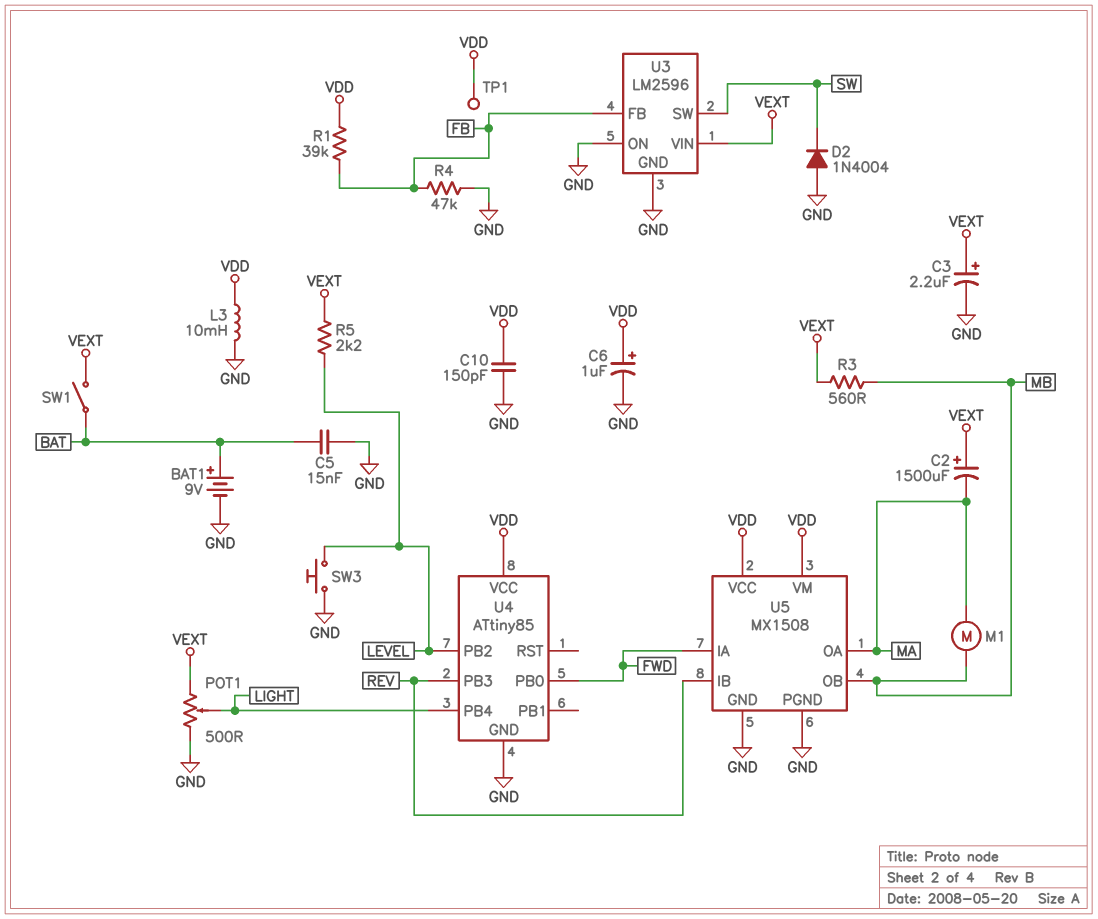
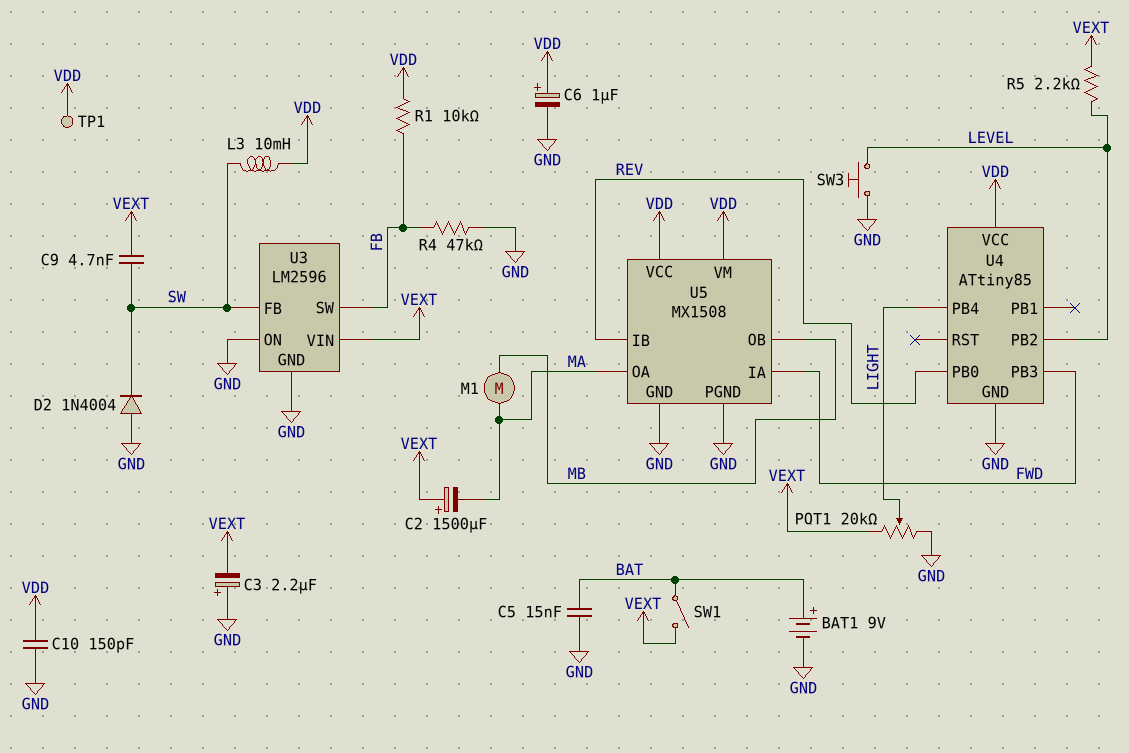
C3: 2.2uF (plus VEXT, minus GND) -> 2.2uF (plus GND, minus VEXT)
C9: none -> 4.7nF (SW, VEXT)
L3: 10mH (GND, VDD) -> 10mH (SW, VDD)
POT1: 500 (GND, VEXT, wiper LIGHT) -> 20k (GND, VEXT, wiper LIGHT)
R1: 39k (FB, VDD) -> 10k (FB, VDD)
R3: 560 (MB, VEXT) -> none
U3 pin FB: FB -> SW
U3 pin SW: SW -> FB
U4 pin PB0: FWD -> REV
U4 pin PB3: REV -> FWD

